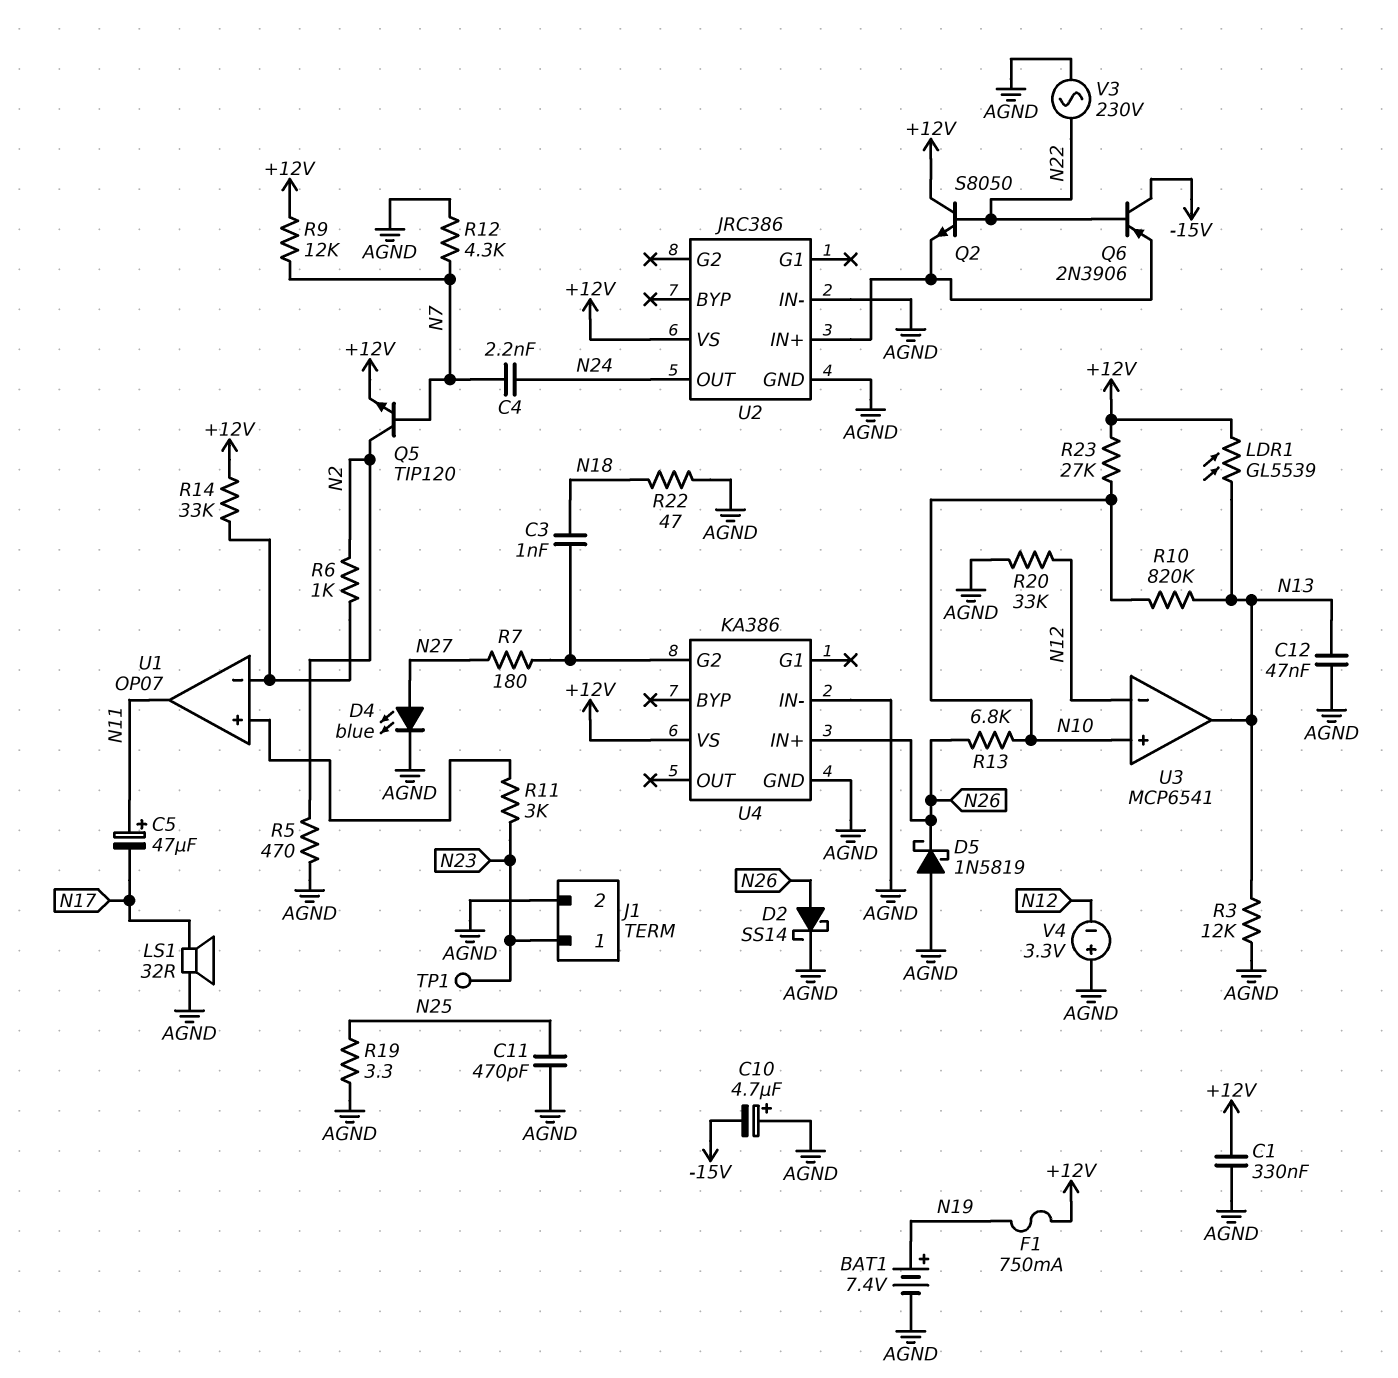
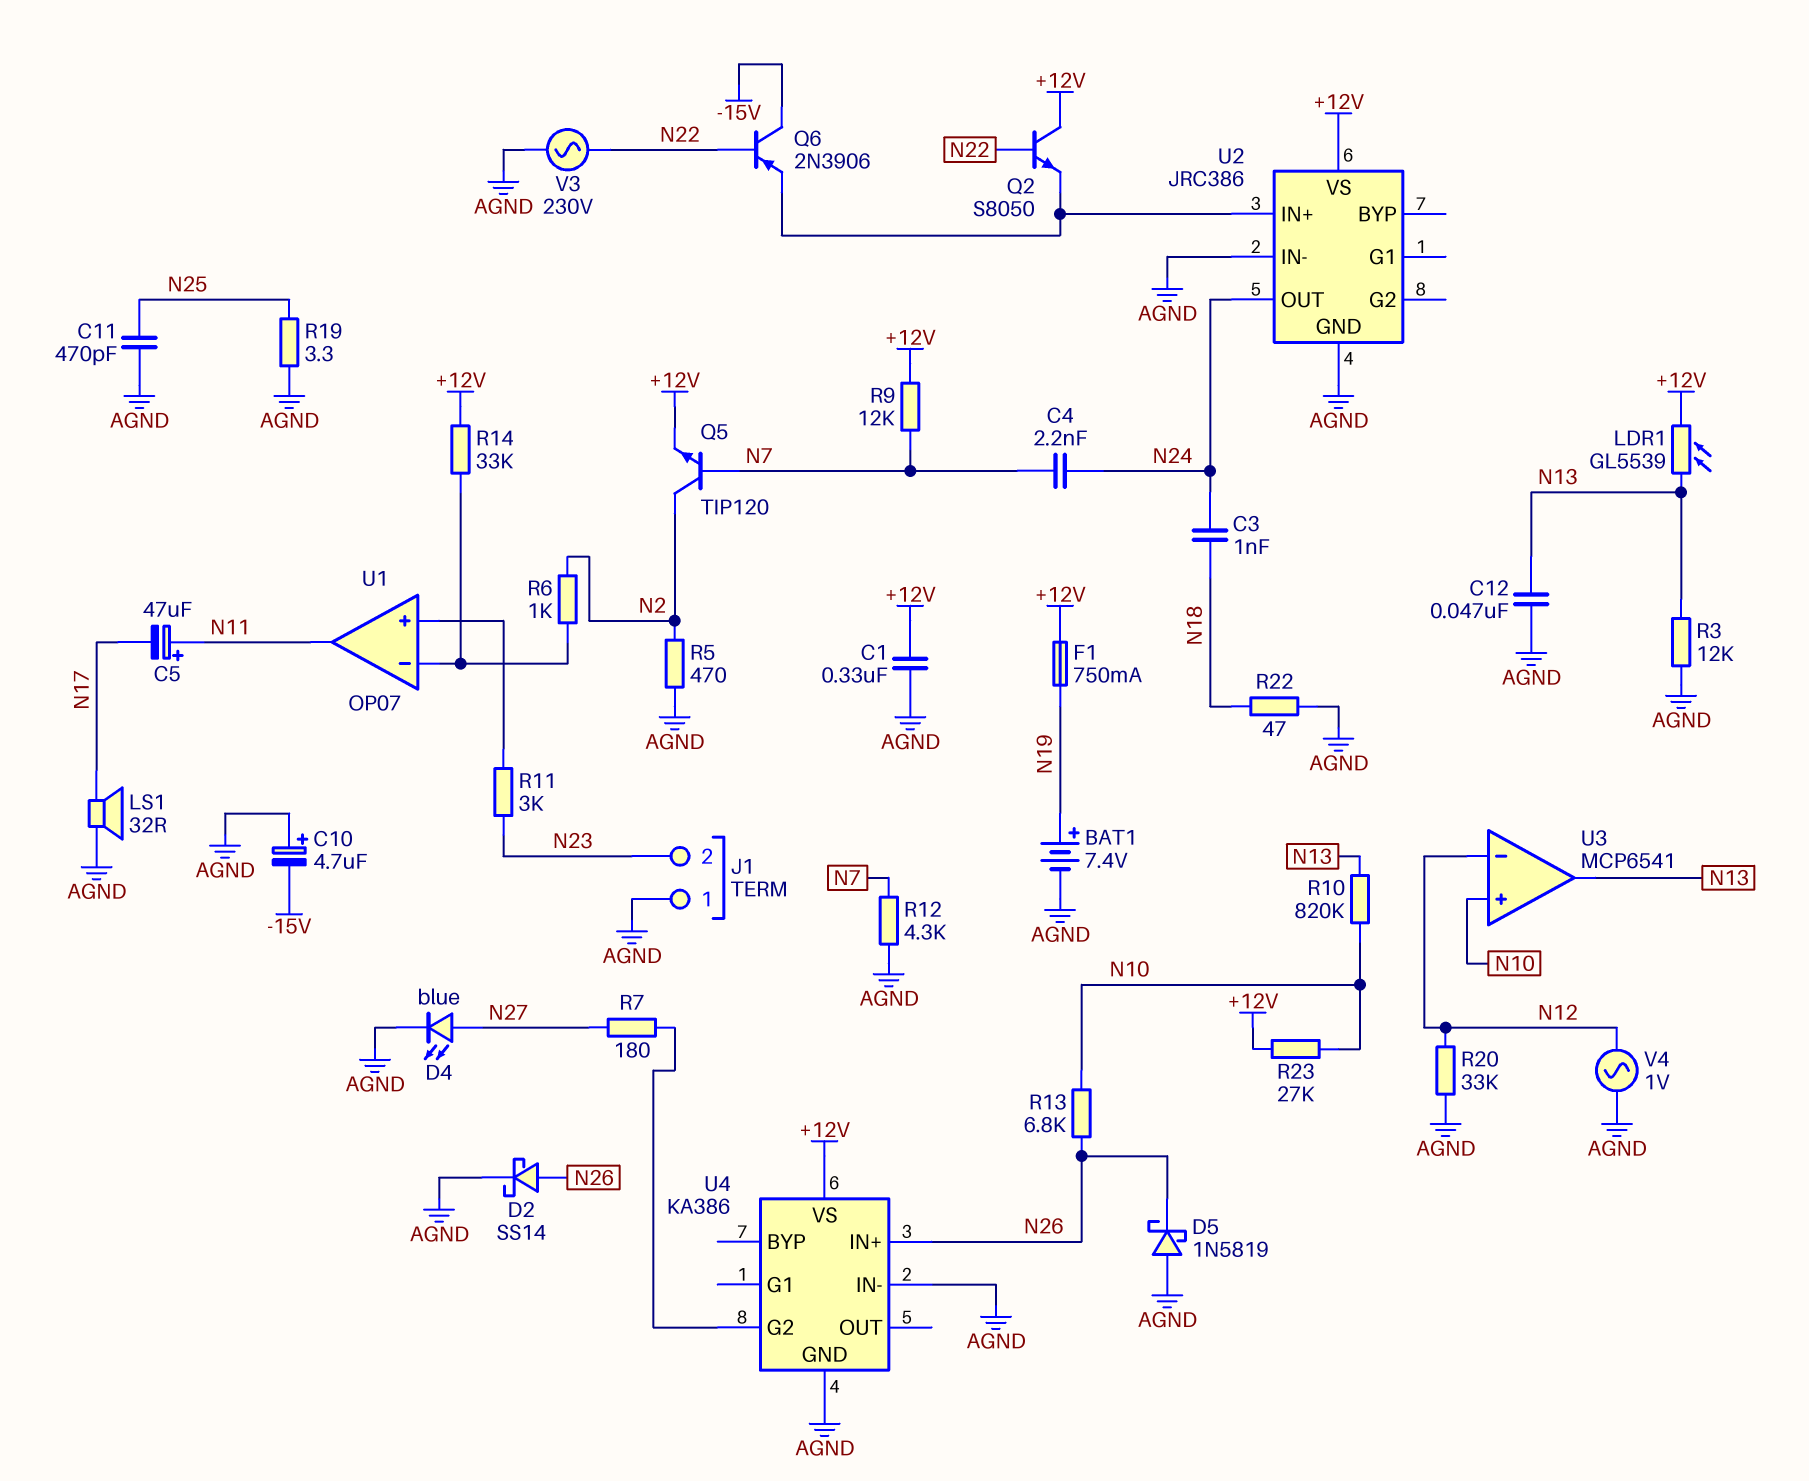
C3: 1nF (N18, U4/G2) -> 1nF (N18, N24)
J1 pin 1: N23 -> AGND
J1 pin 2: AGND -> N23
TP1: test point (N23) -> none
V4: 3.3V (plus AGND, minus N12) -> AC 1V (AGND, N12)

